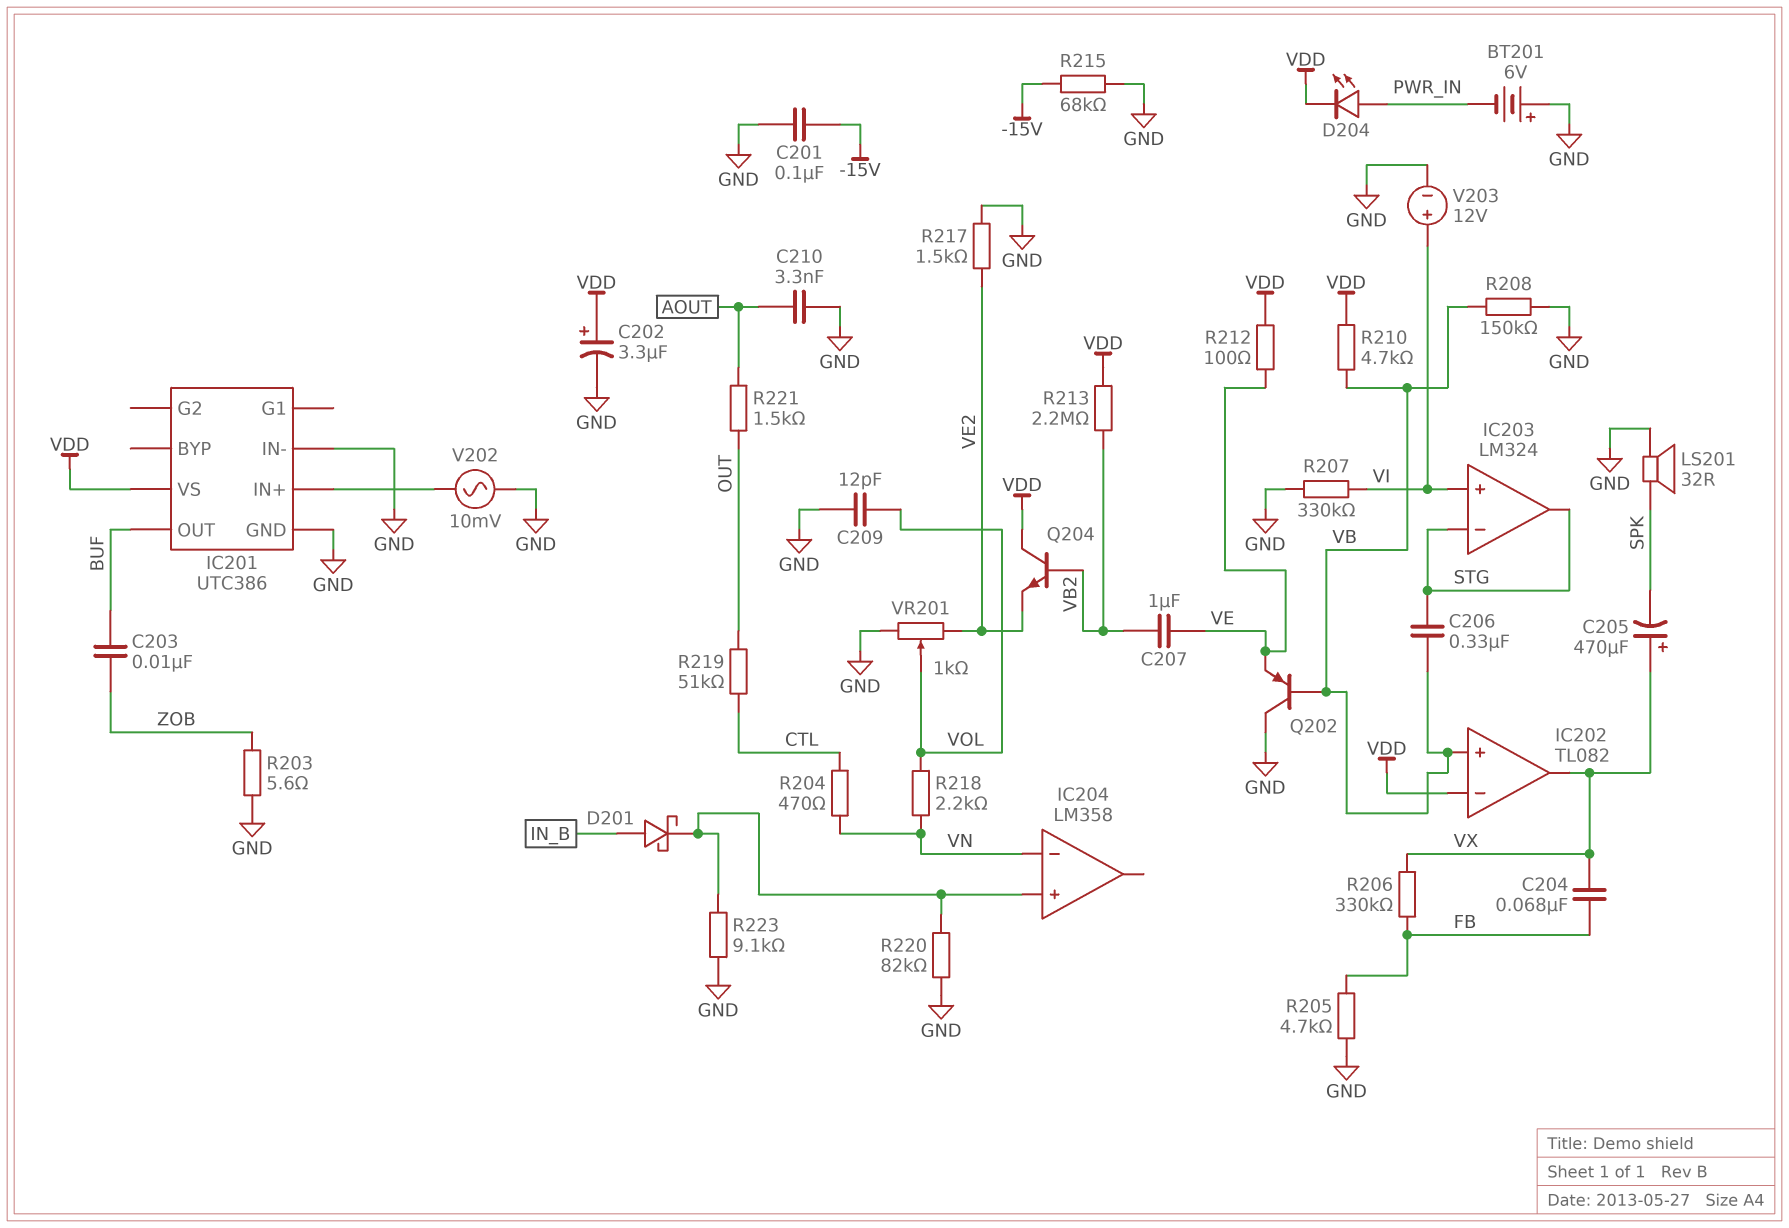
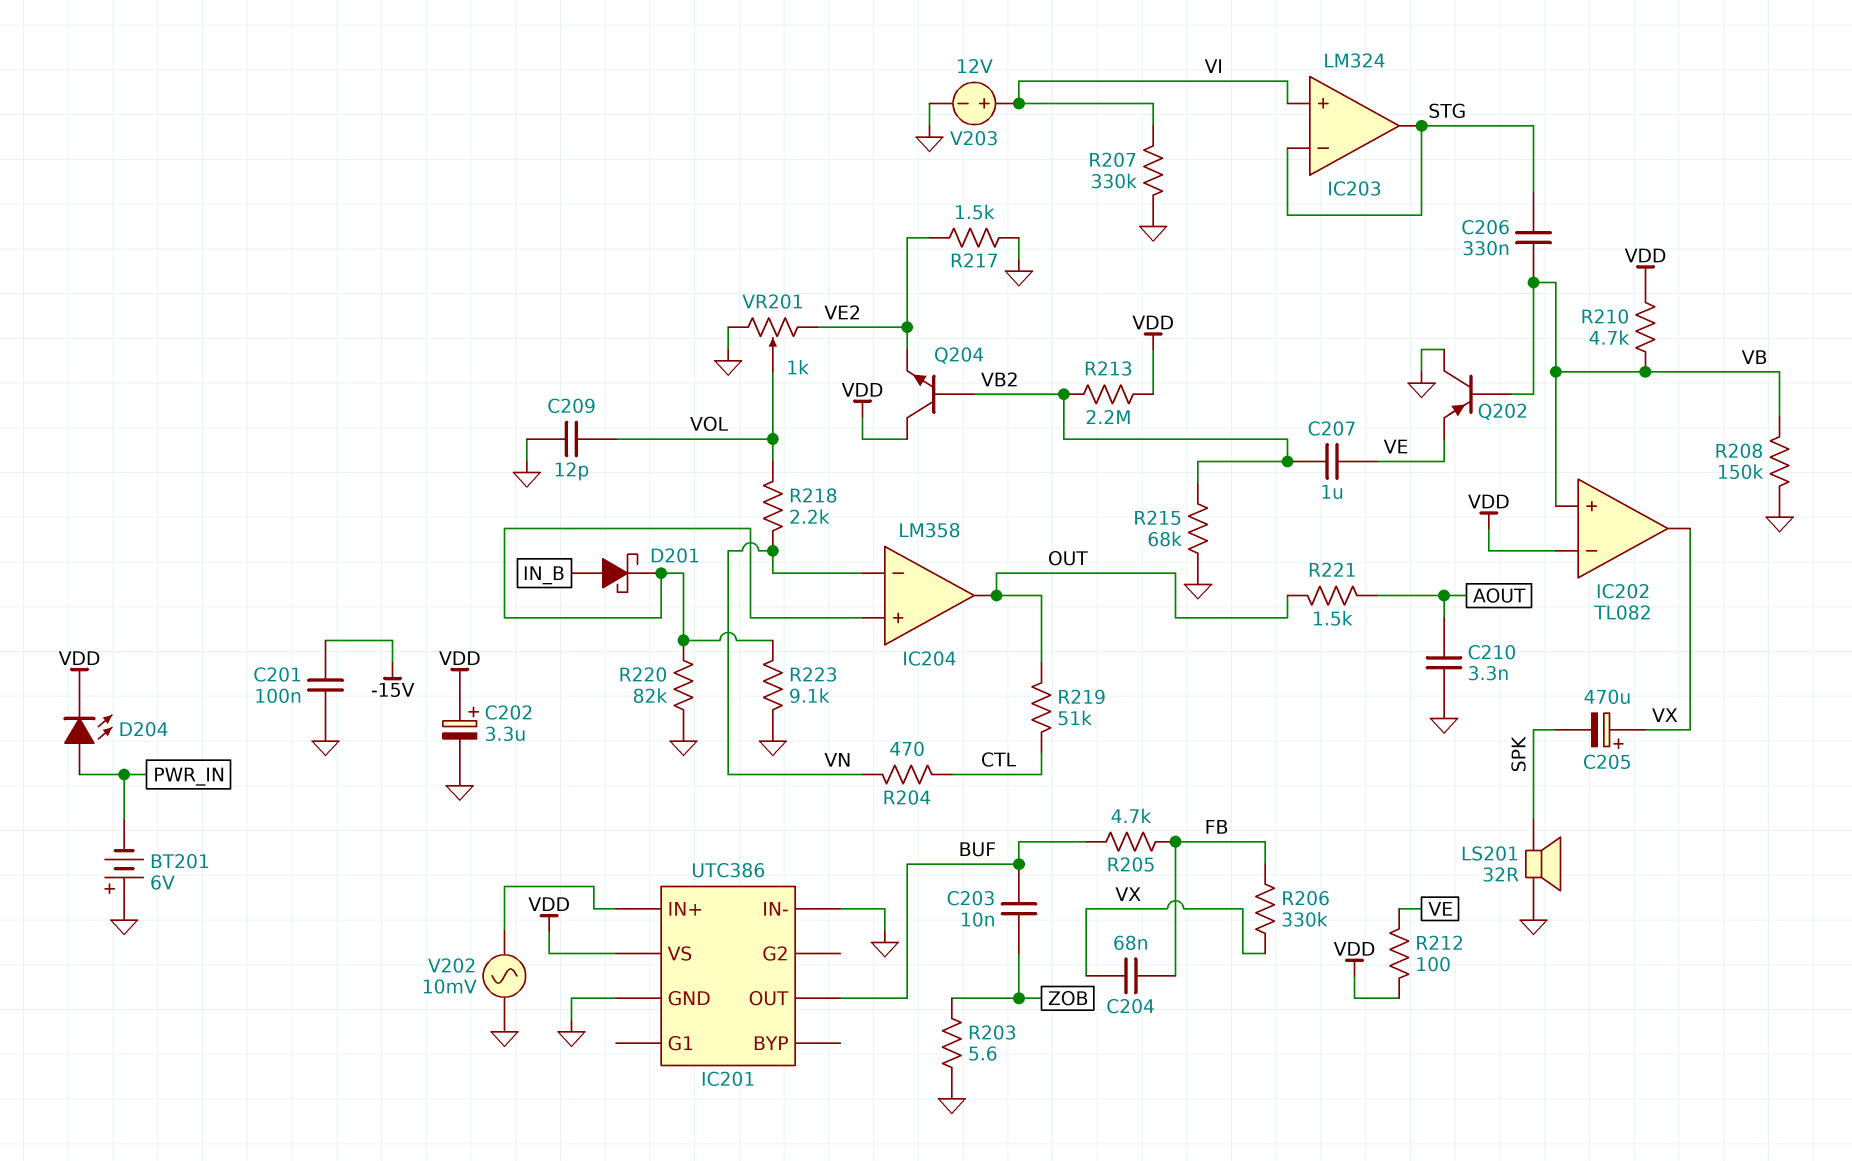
IC204 pin out: none -> OUT
R205: 4.7k (FB, GND) -> 4.7k (BUF, FB)
R215: 68k (-15V, GND) -> 68k (GND, VB2)

